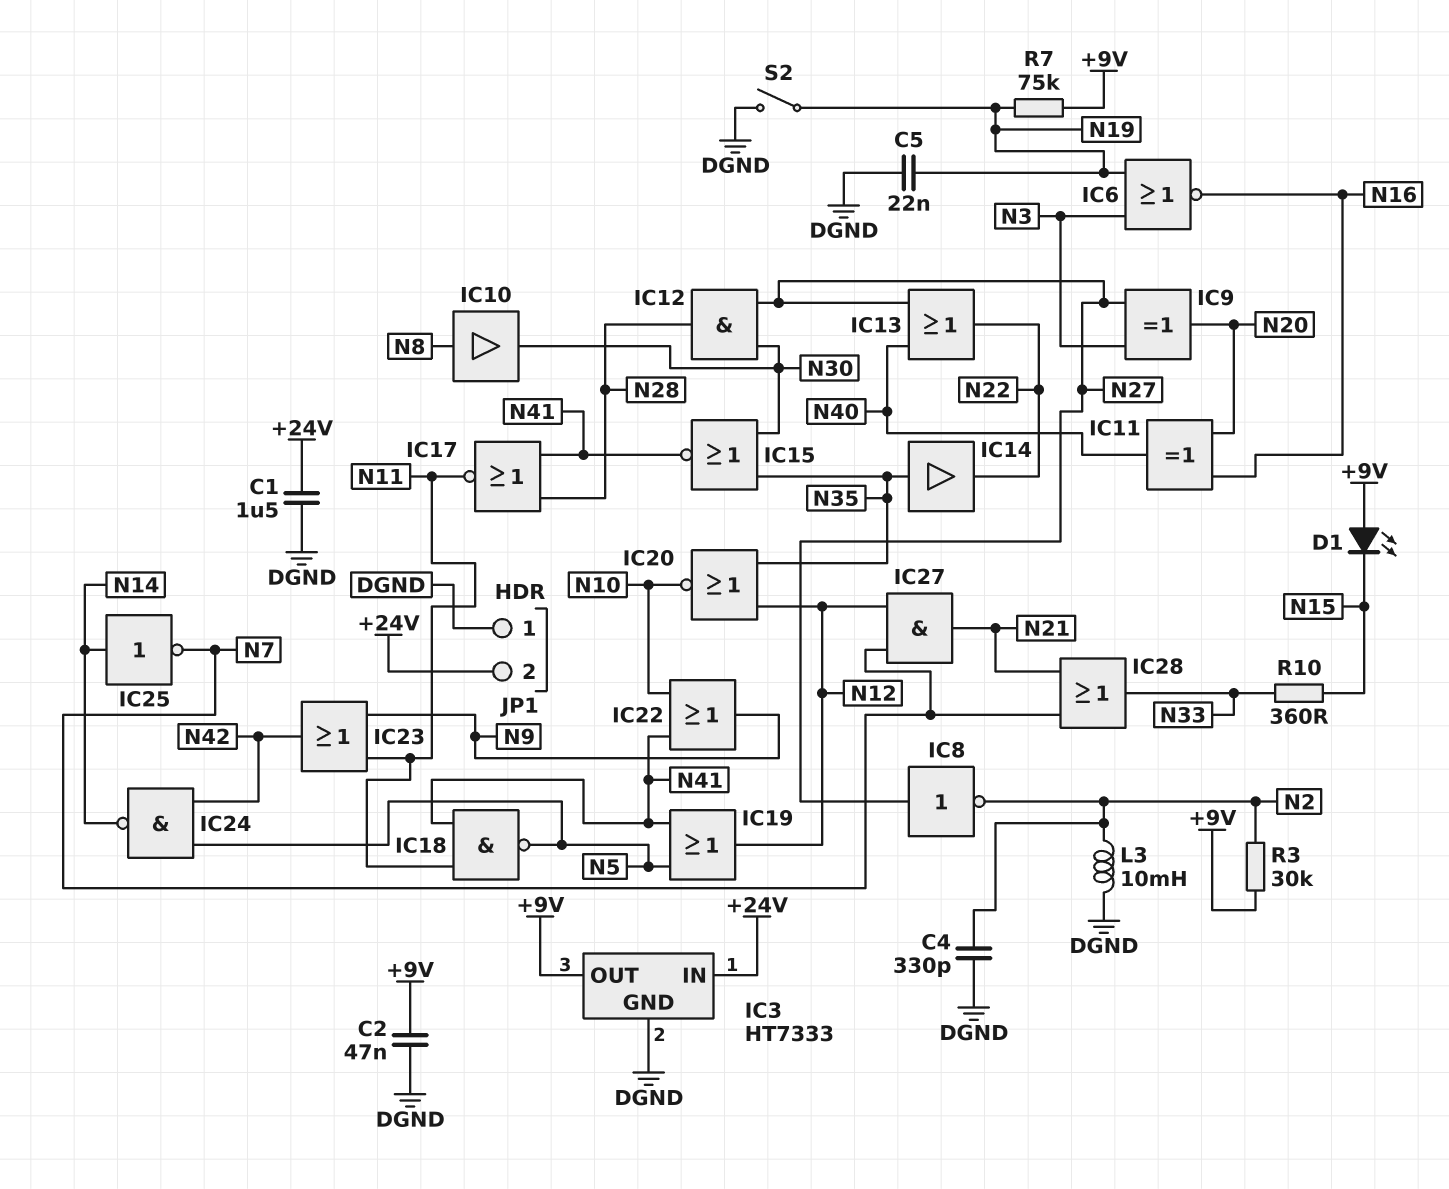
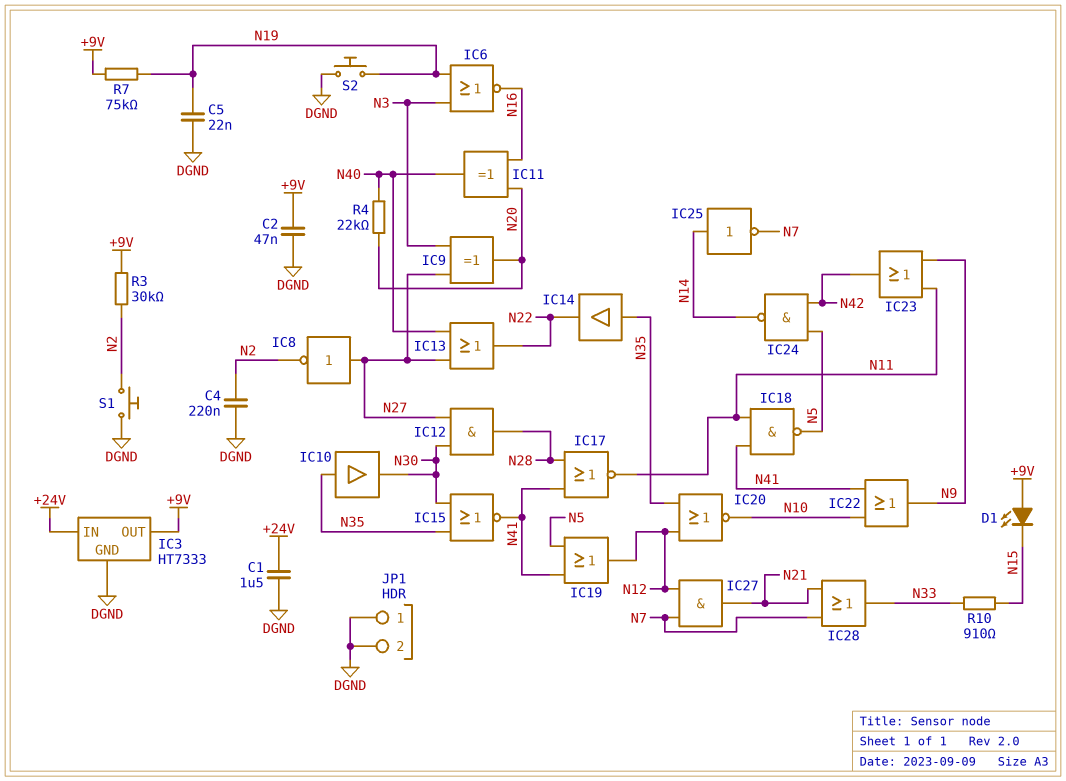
C4: 330pF (DGND, N2) -> 220nF (DGND, N2)
IC10: buffer (in N8, out N30) -> buffer (in N35, out N30)
JP1 pin 2: +24V -> DGND
L3: 10mH (DGND, N2) -> none
R4: none -> 22k (N20, N40)
R10: 360 (N15, N33) -> 910 (N15, N33)
S1: none -> button (DGND, N2)
S2: switch (DGND, N19) -> button (DGND, N19)

